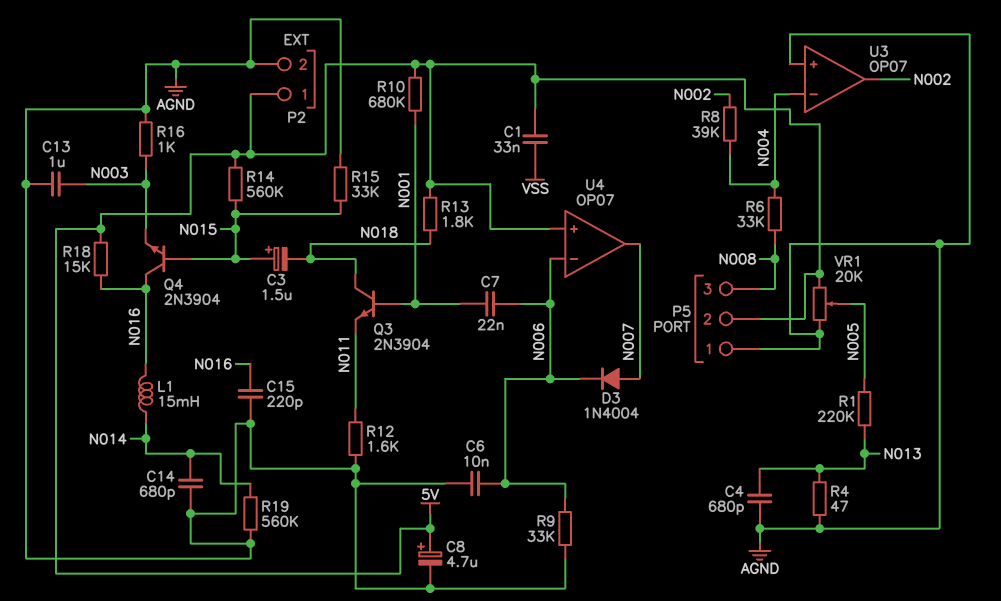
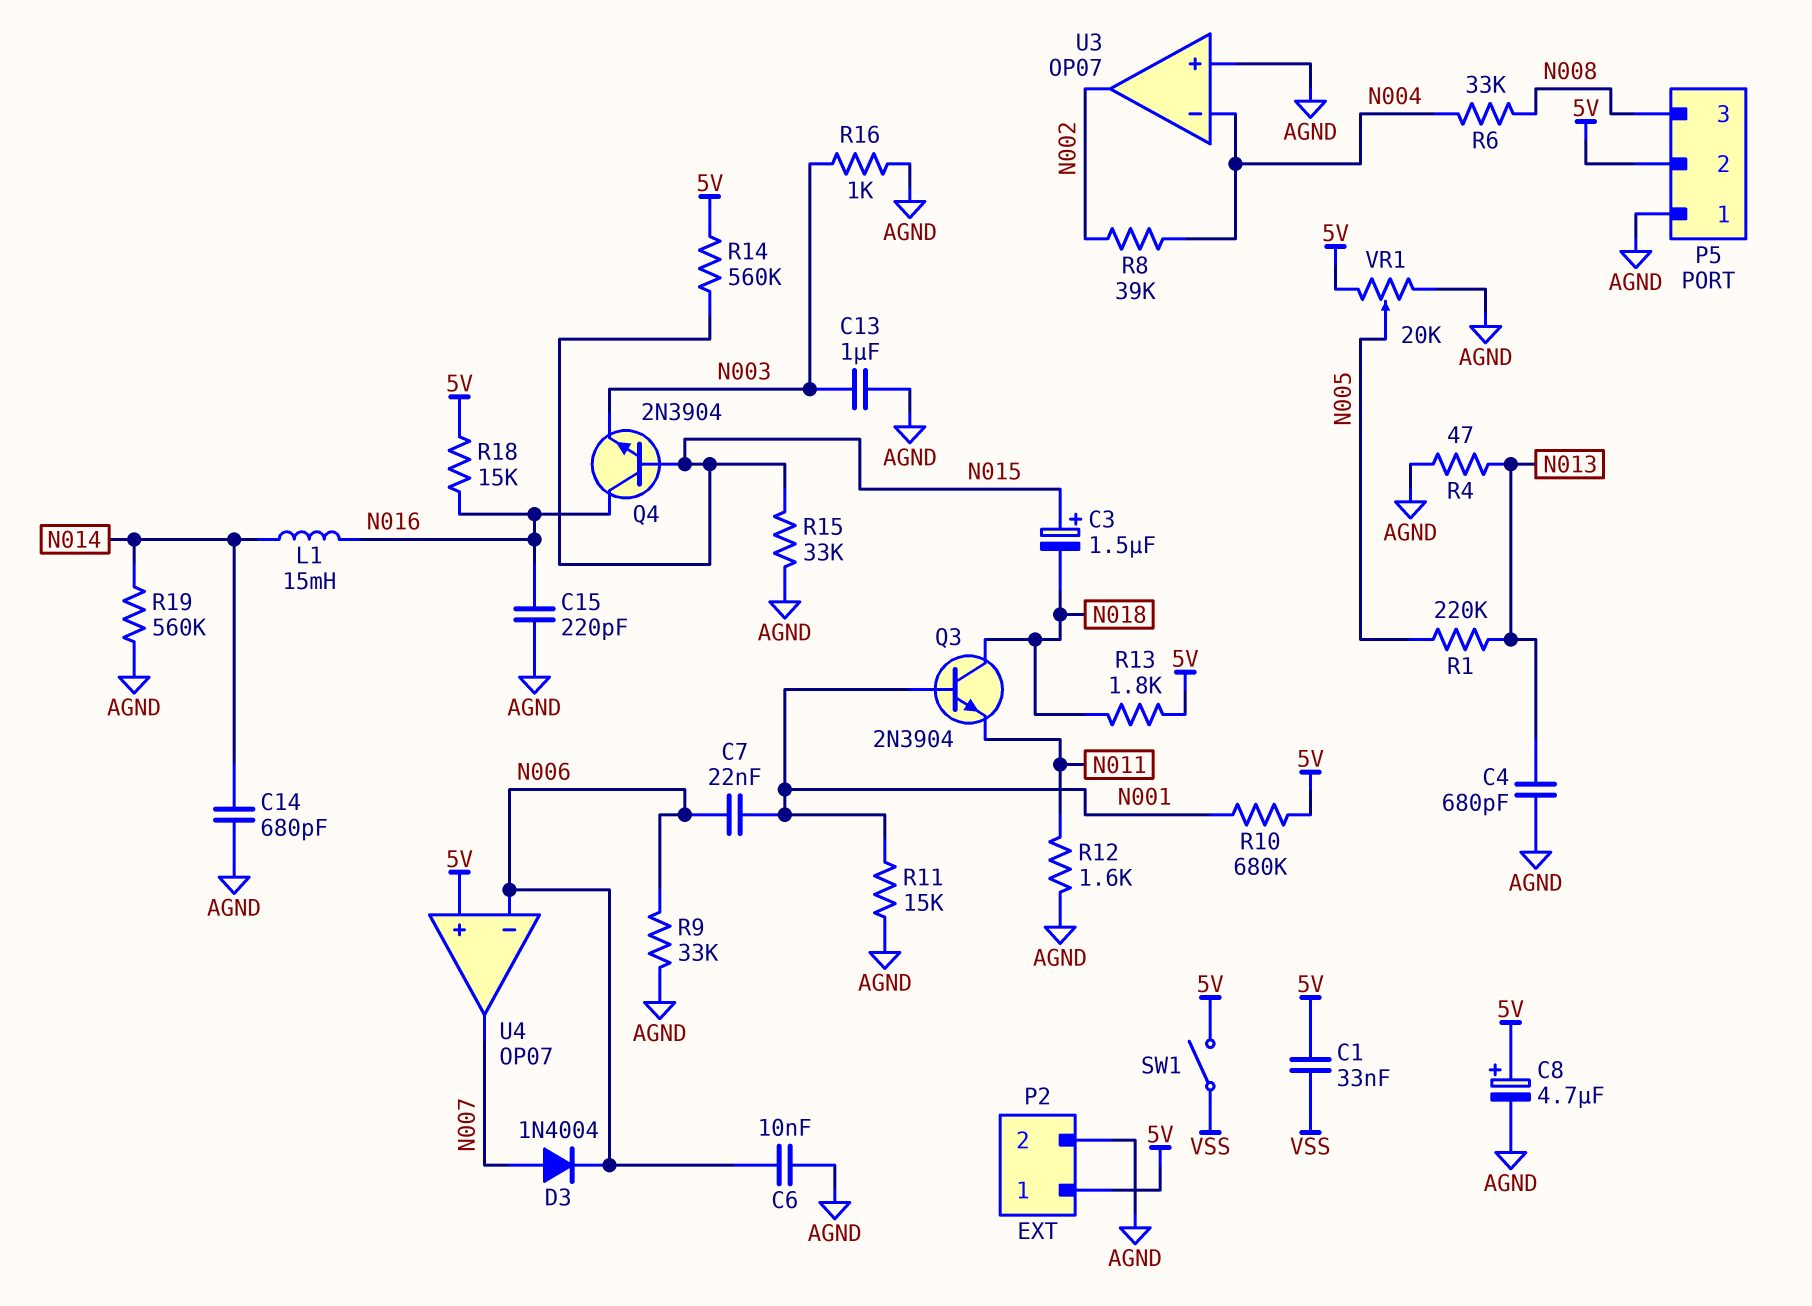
R11: none -> 15k (AGND, N001)
SW1: none -> switch (5V, VSS)

